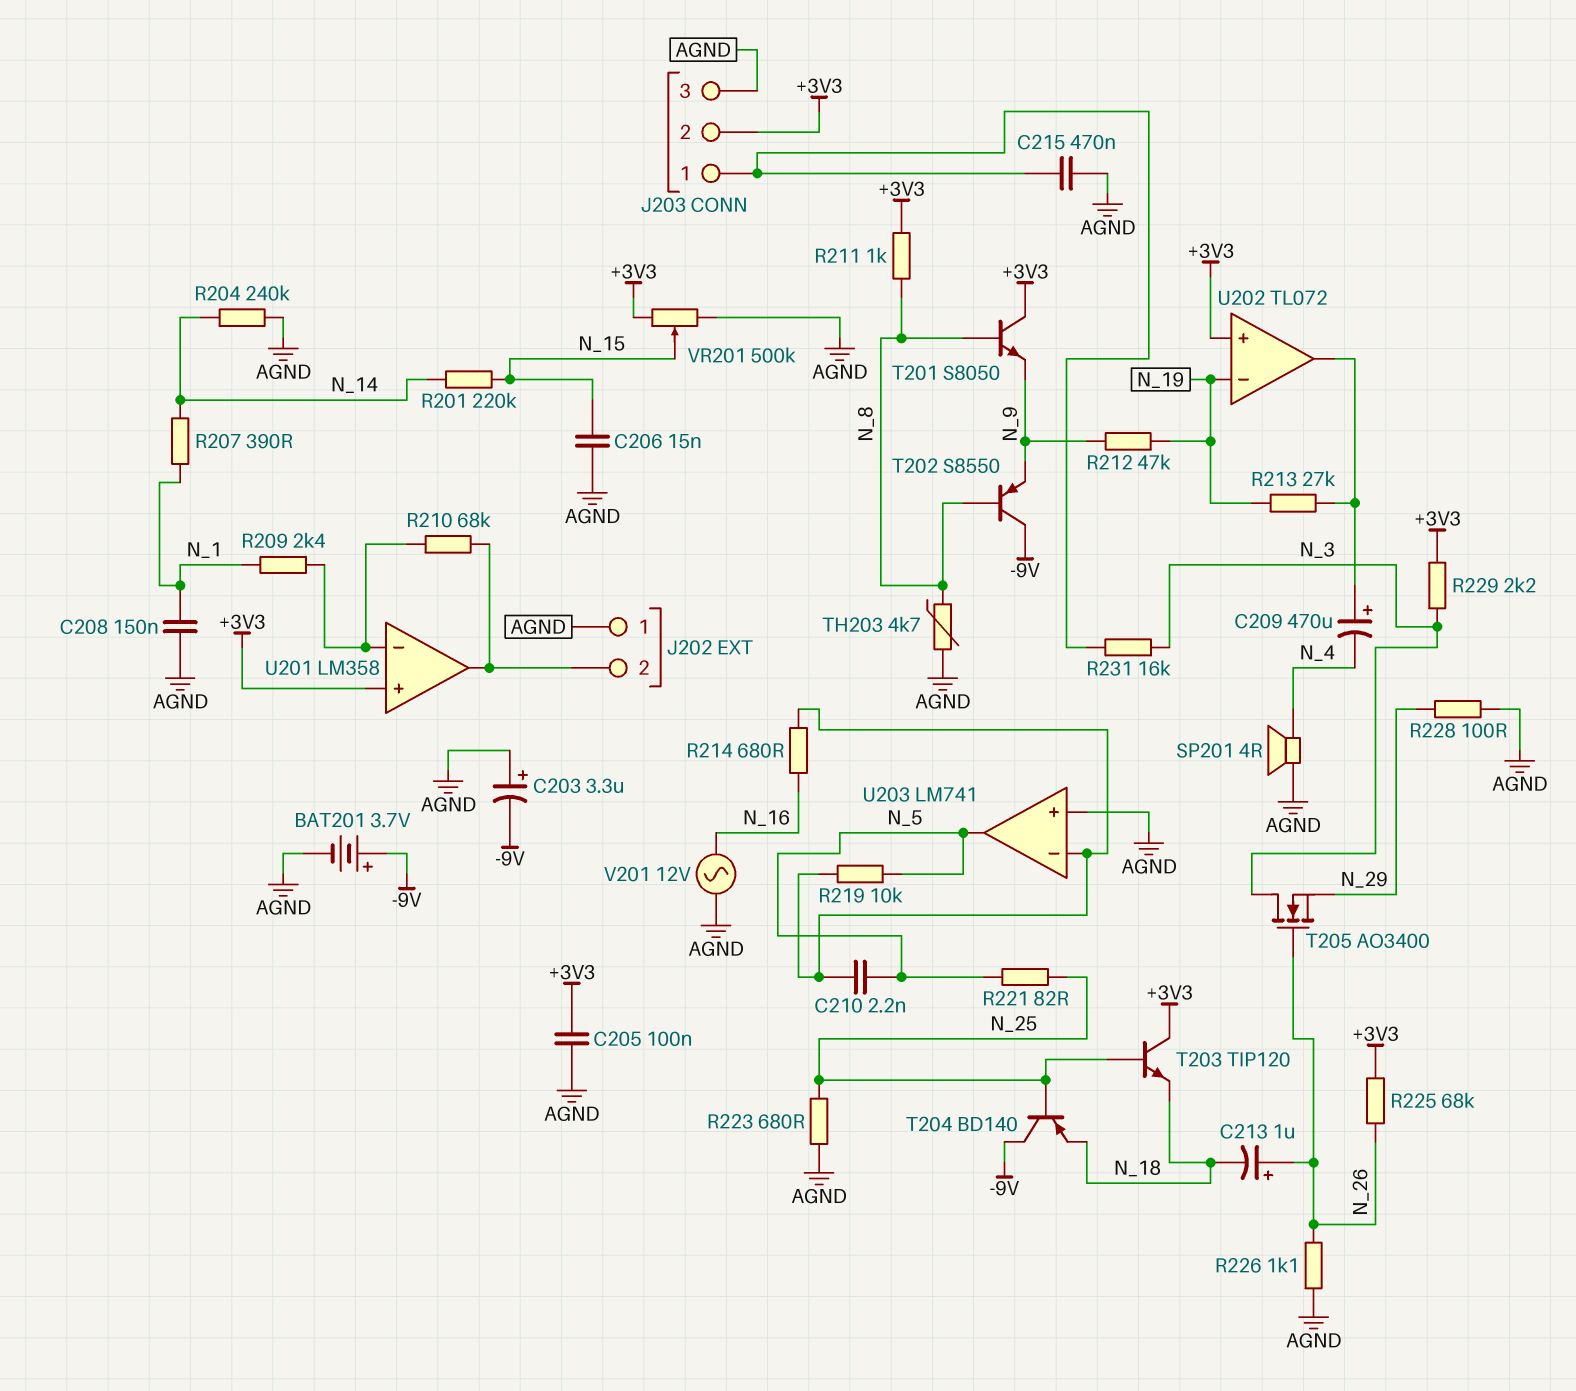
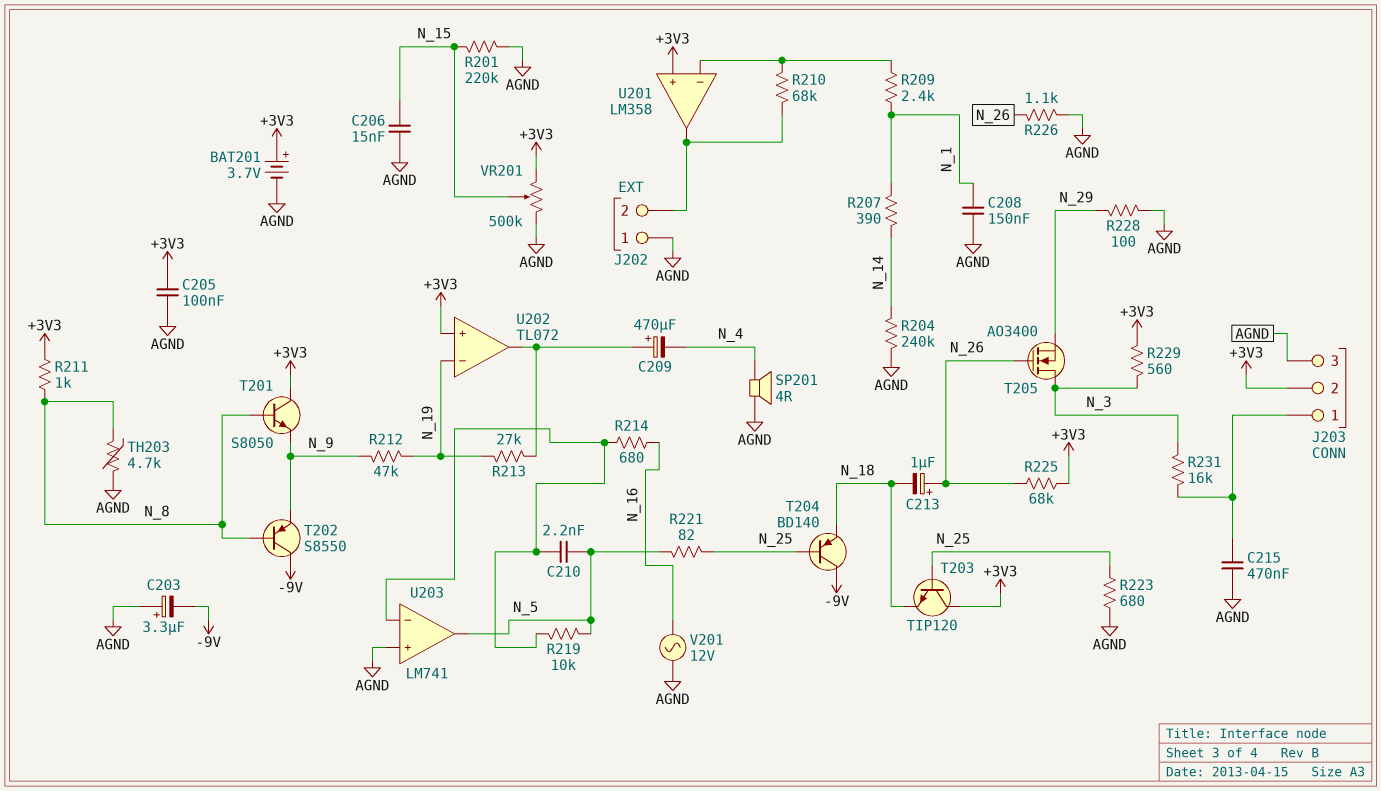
BAT201: 3.7V (plus -9V, minus AGND) -> 3.7V (plus +3V3, minus AGND)
R201: 220k (N_14, N_15) -> 220k (AGND, N_15)
R229: 2.2k (+3V3, N_3) -> 560 (+3V3, N_3)

